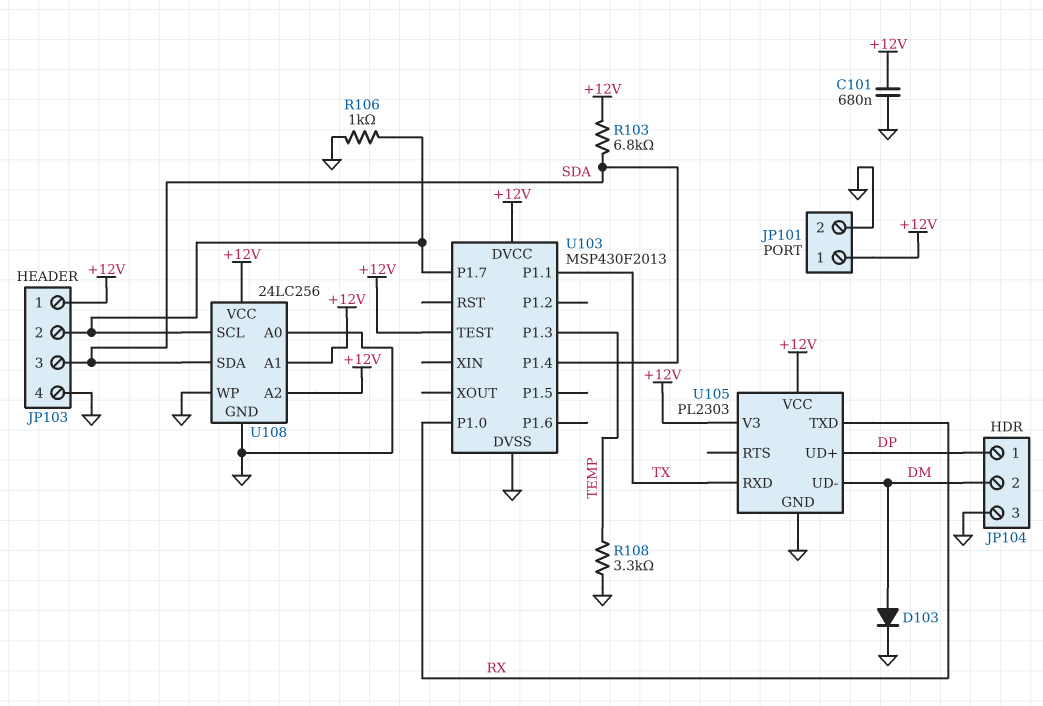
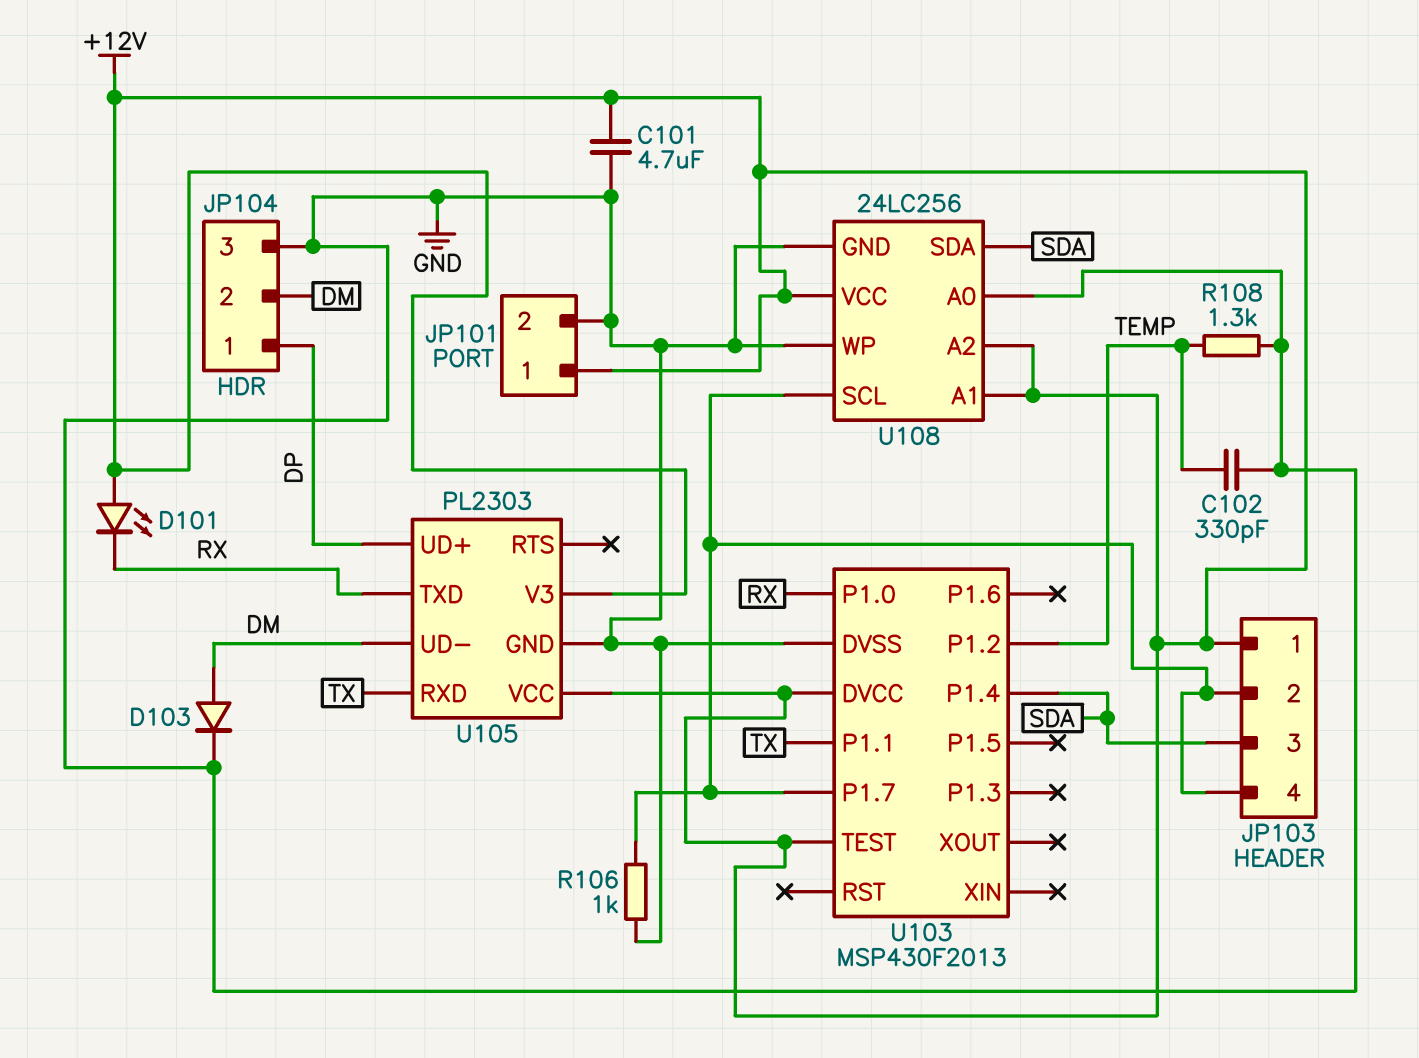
C101: 680nF (+12V, GND) -> 4.7uF (+12V, GND)
C102: none -> 330pF (GND, TEMP)
D101: none -> LED (A +12V, K RX)
JP103 pin 4: GND -> JP103/2
R103: 6.8k (+12V, SDA) -> none
R108: 3.3k (GND, TEMP) -> 1.3k (GND, TEMP)
U103 pin P1.2: none -> TEMP
U103 pin P1.3: TEMP -> none

